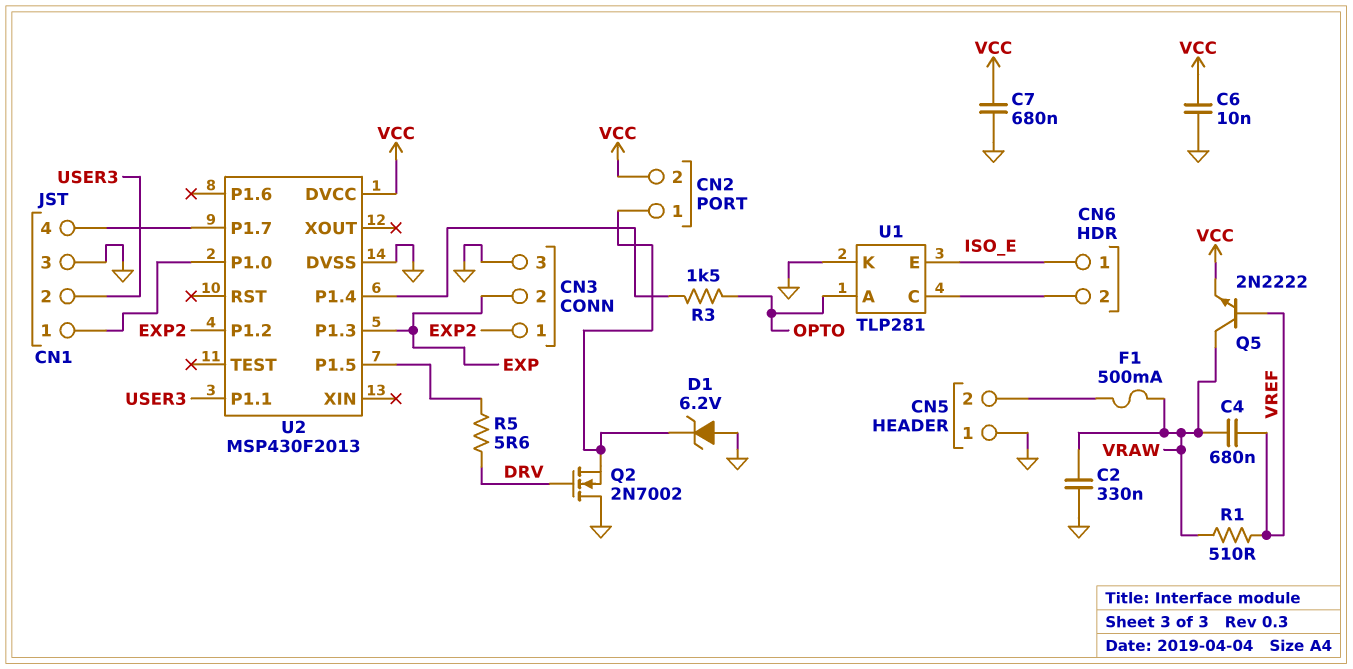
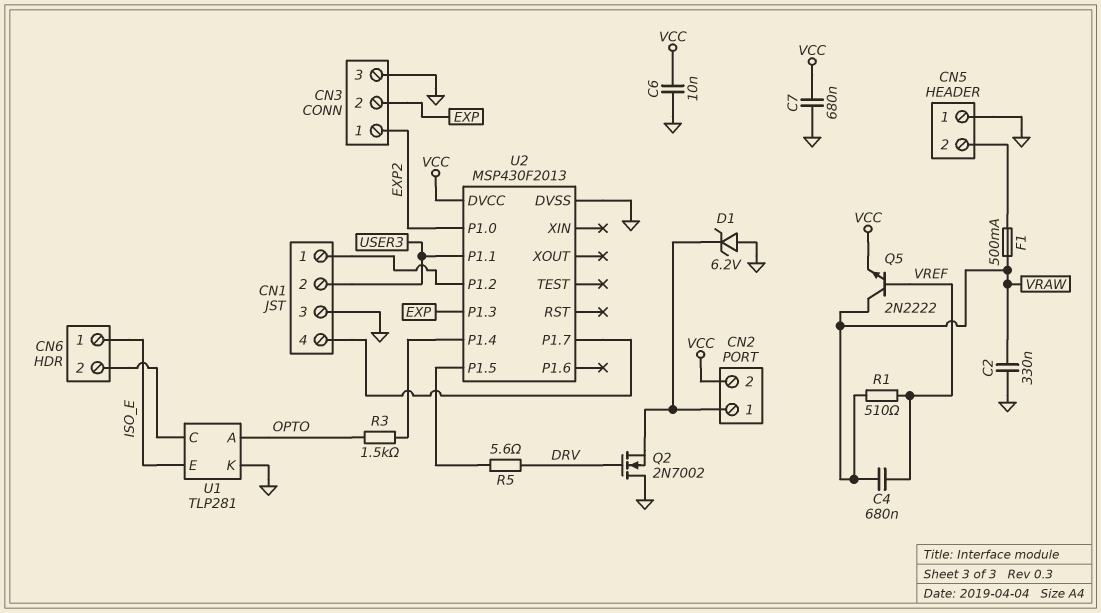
U2 pin P1.0: CN1/1 -> EXP2
U2 pin P1.2: EXP2 -> CN1/1

